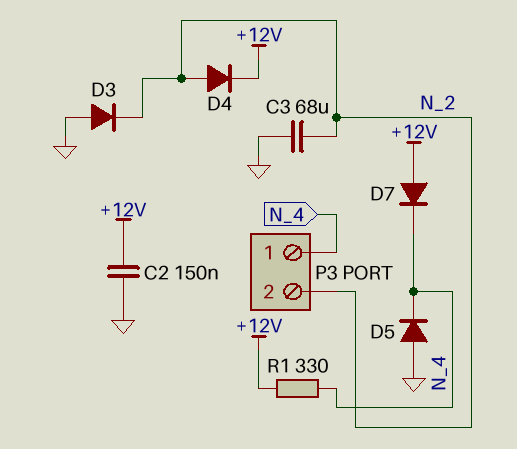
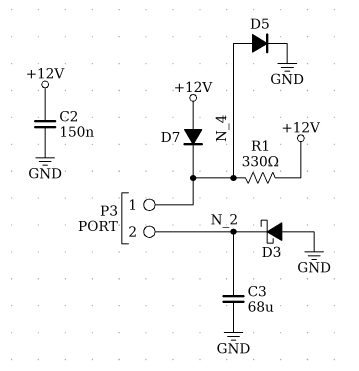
D3: diode (A GND, K N_2) -> schottky (A GND, K N_2)
D4: diode (A N_2, K +12V) -> none
D5: diode (A GND, K N_4) -> diode (A N_4, K GND)

